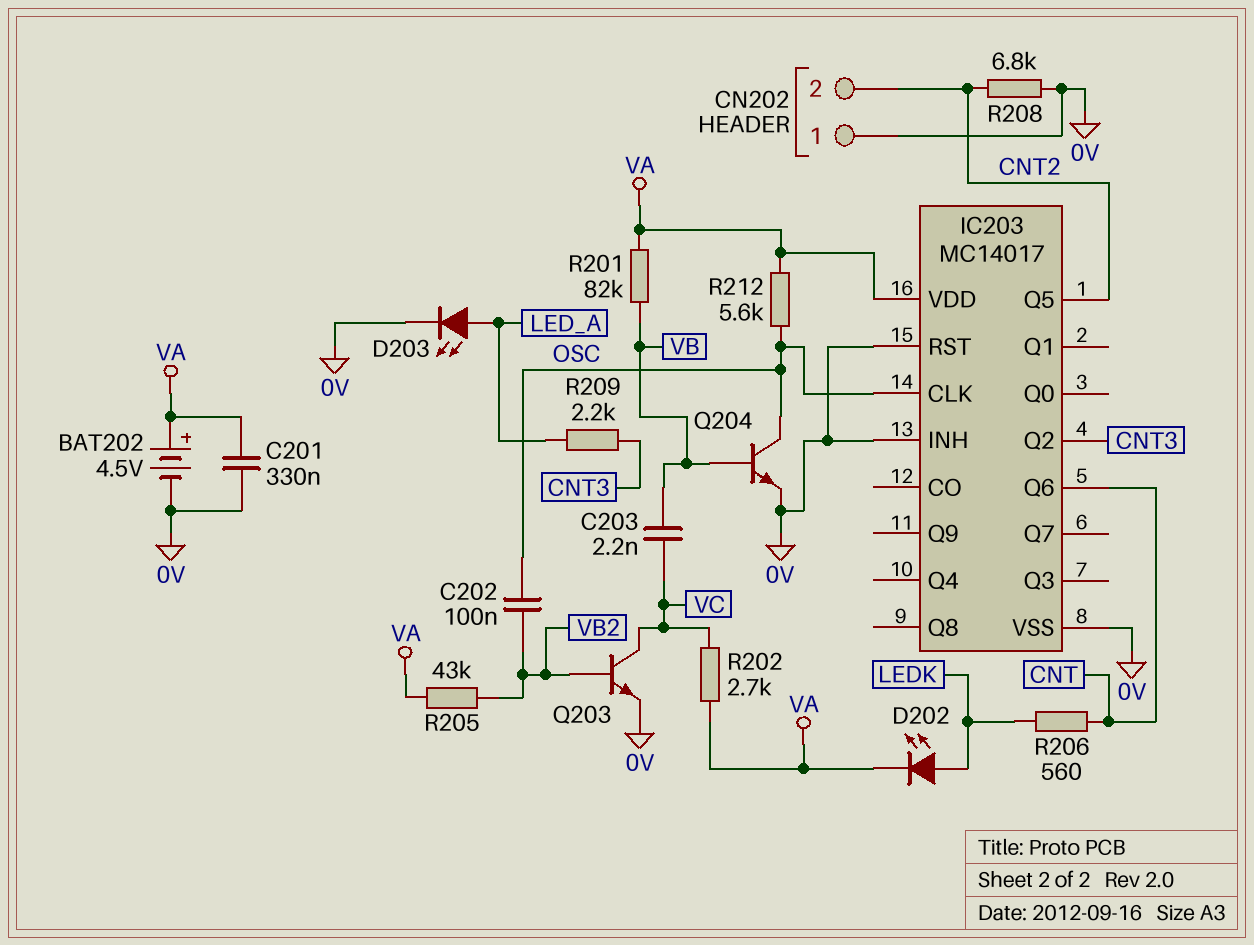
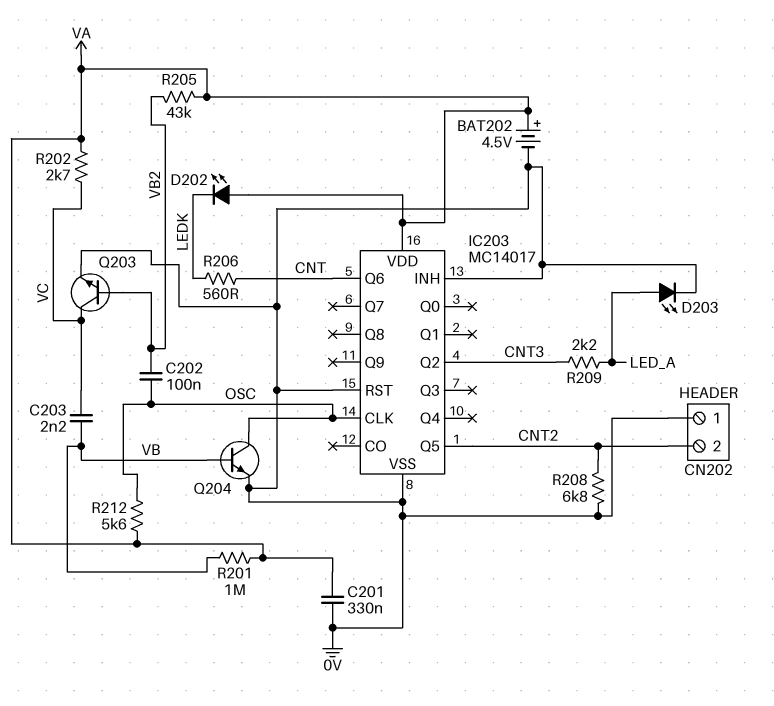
D202: LED (A LEDK, K VA) -> LED (A VA, K LEDK)
R201: 82k (VA, VB) -> 1M (VA, VB)

